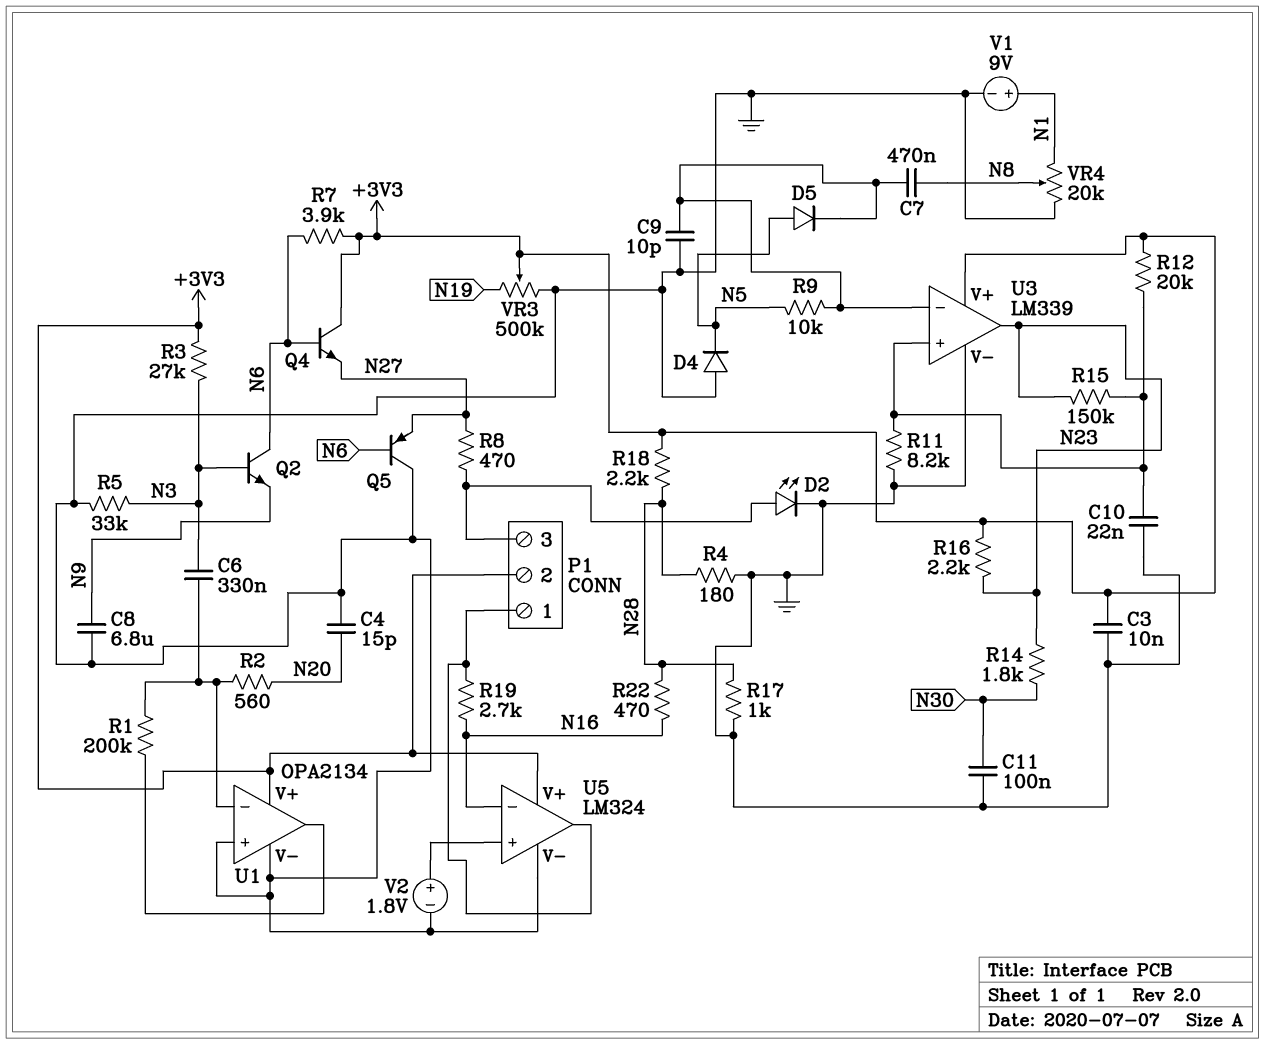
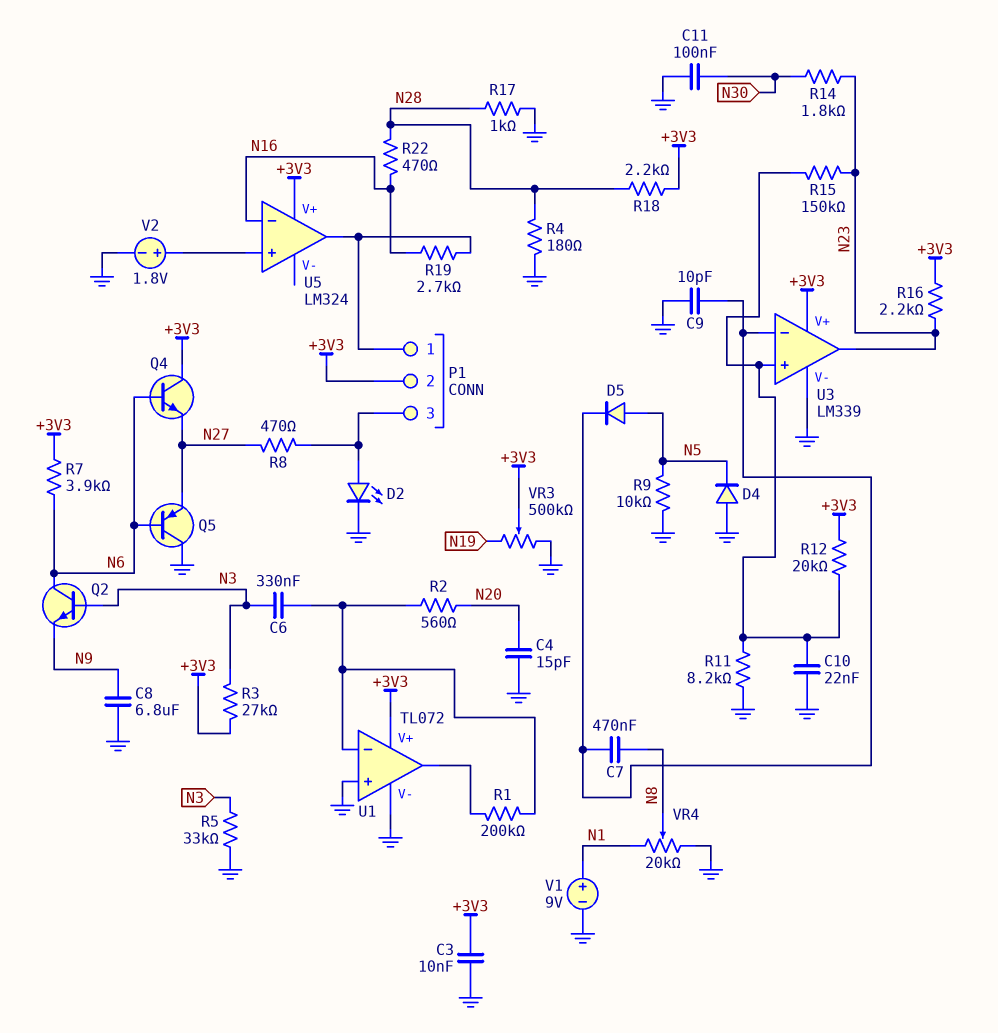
R9: 10k (N5, U3/in-) -> 10k (GND, N5)
U1: OPA2134 -> TL072
U5 pin V-: GND -> none

